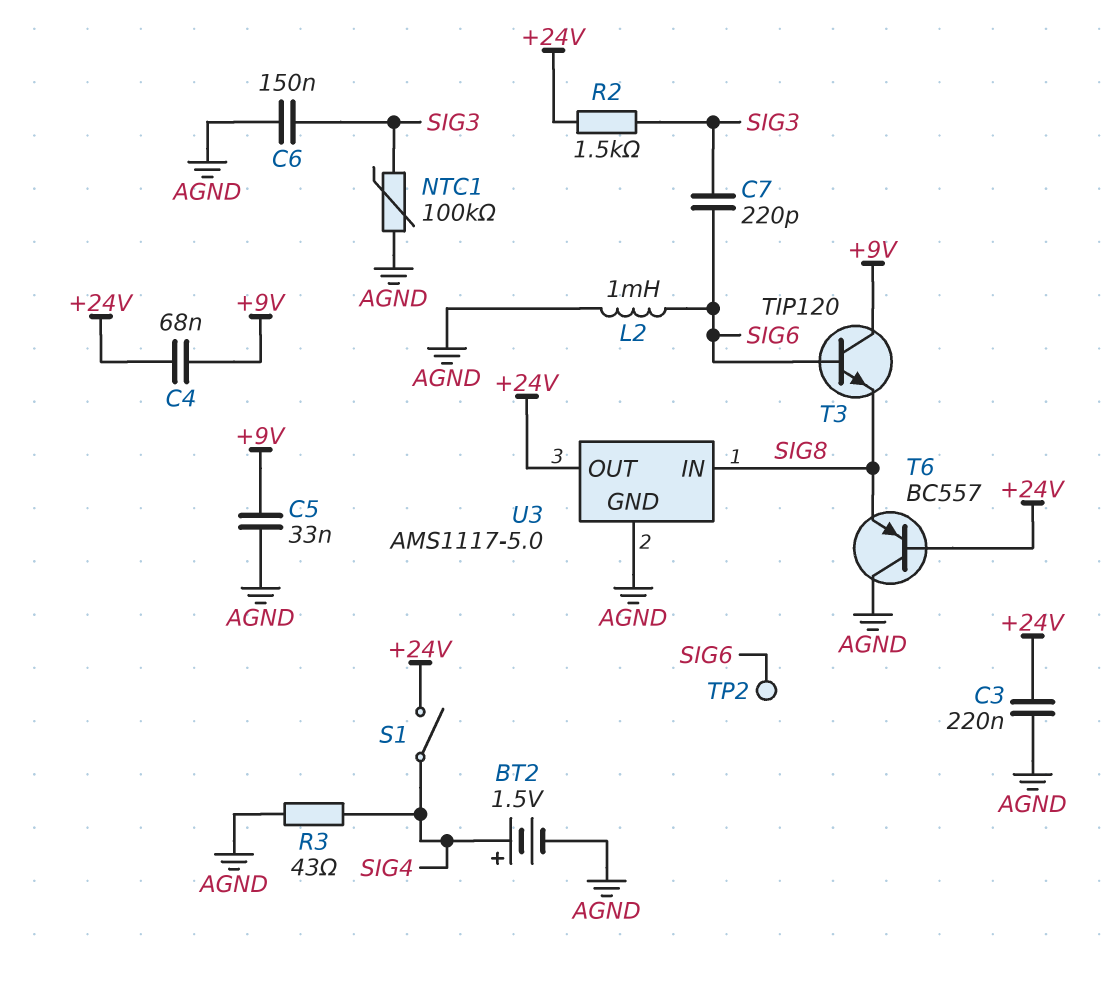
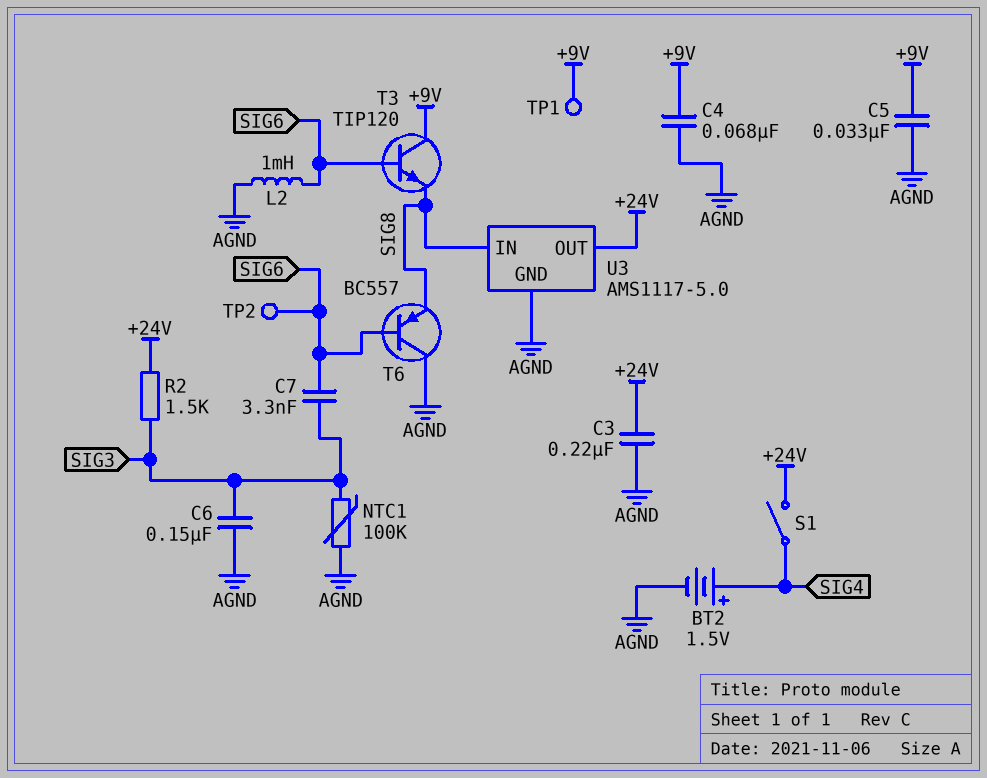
C4: 68nF (+9V, +24V) -> 68nF (+9V, AGND)
C7: 220pF (SIG3, SIG6) -> 3.3nF (SIG3, SIG6)
R3: 43 (AGND, SIG4) -> none
T6: PNP BC557 (B +24V, C AGND, E SIG8) -> PNP BC557 (B SIG6, C AGND, E SIG8)
TP1: none -> test point (+9V)

